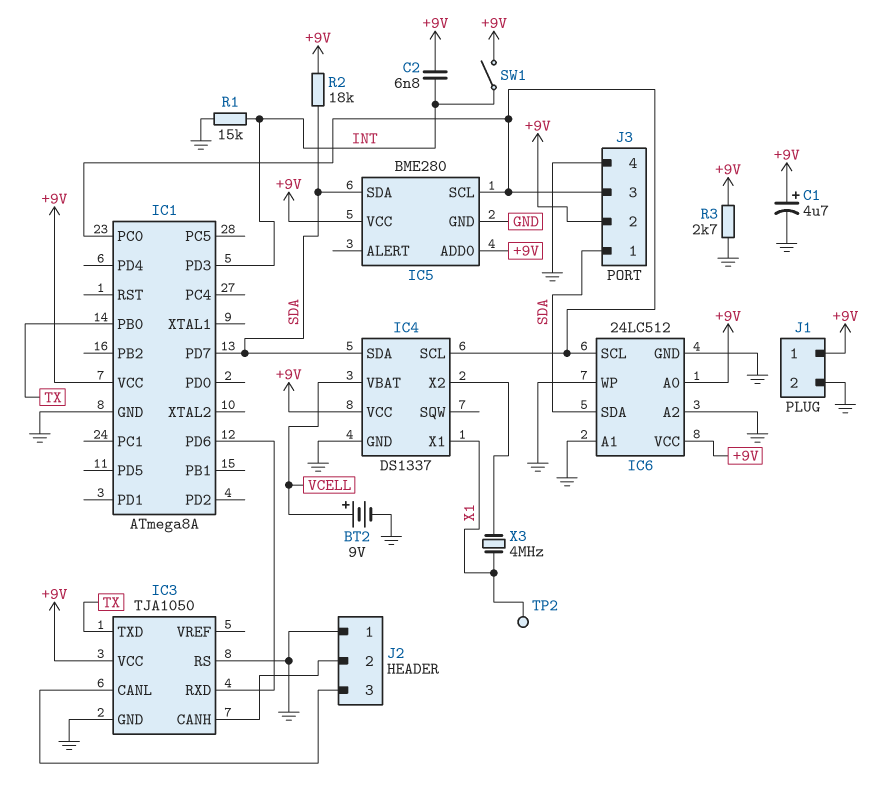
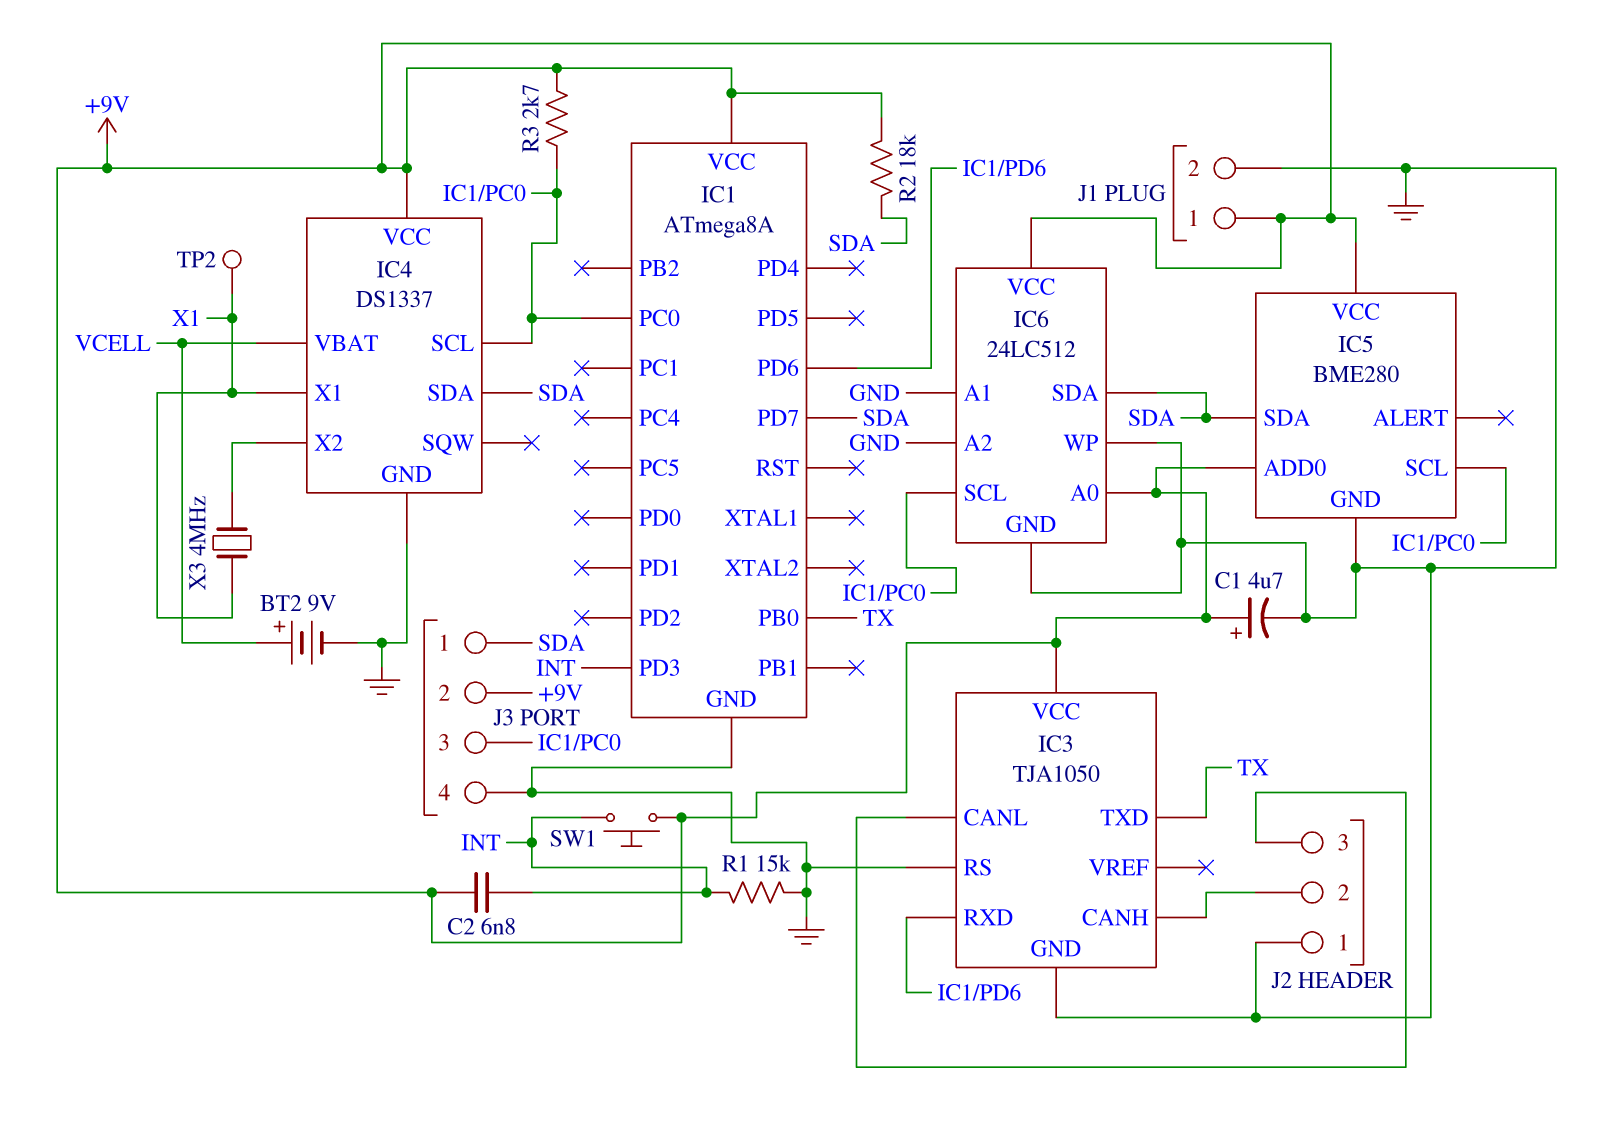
R3: 2.7k (+9V, GND) -> 2.7k (+9V, IC1/PC0)
SW1: switch (+9V, INT) -> button (+9V, INT)

